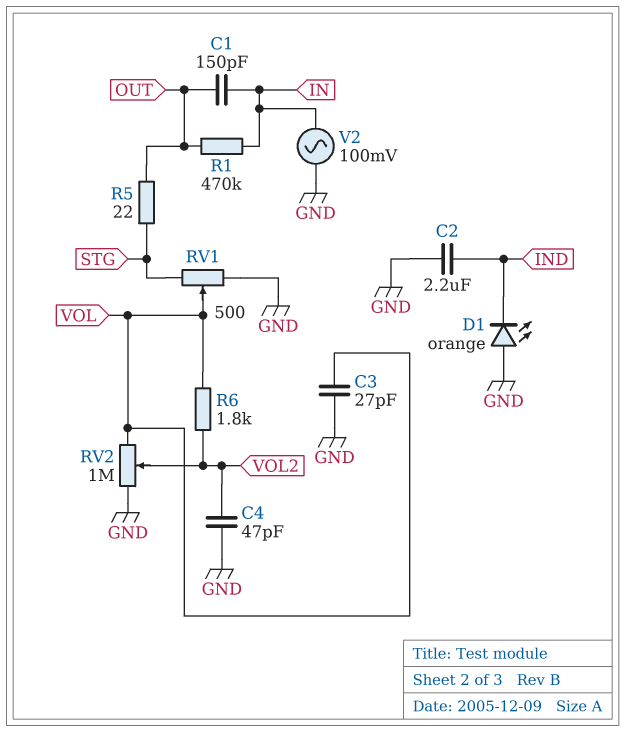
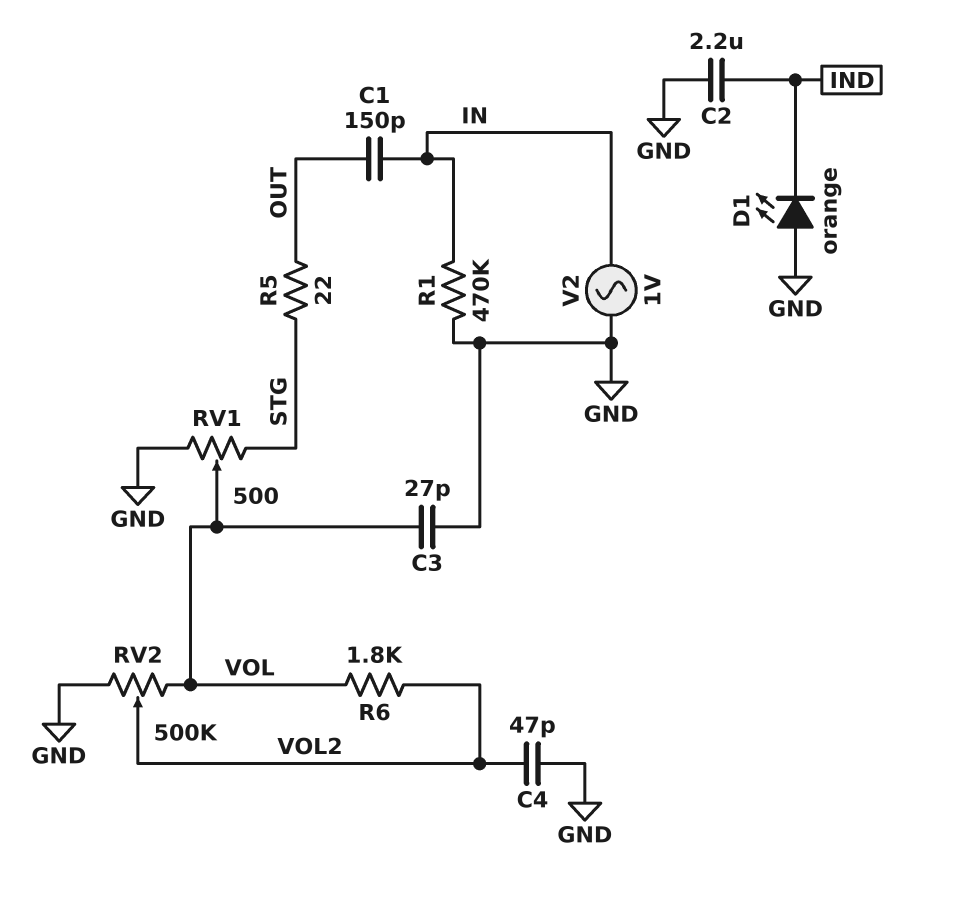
R1: 470k (IN, OUT) -> 470k (GND, IN)
RV2: 1M (GND, VOL, wiper VOL2) -> 500k (GND, VOL, wiper VOL2)
V2: AC 100mV (GND, IN) -> AC 1V (GND, IN)

